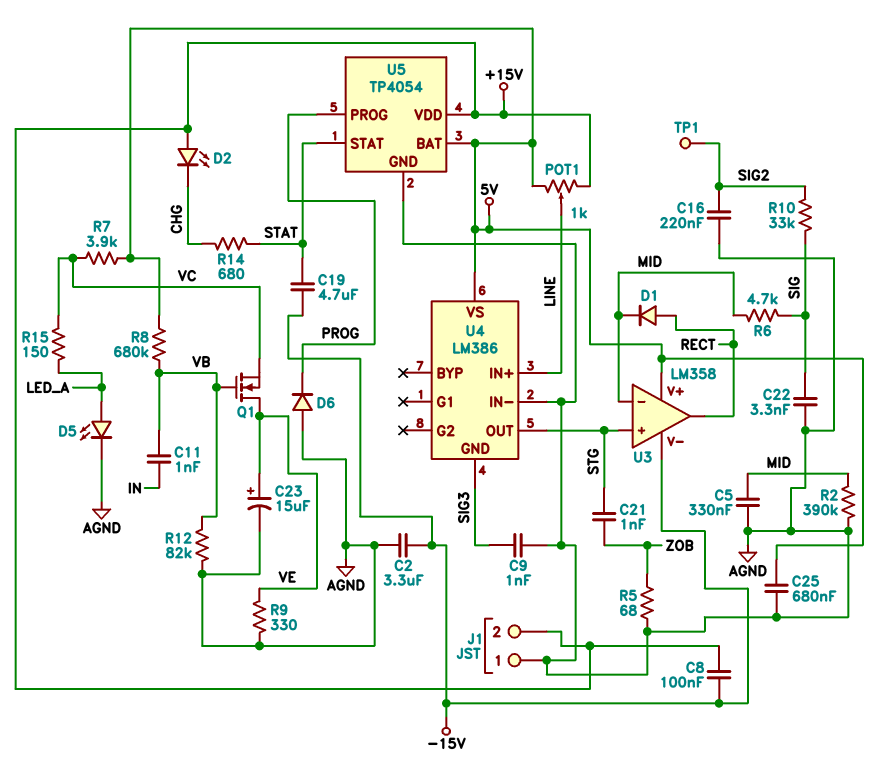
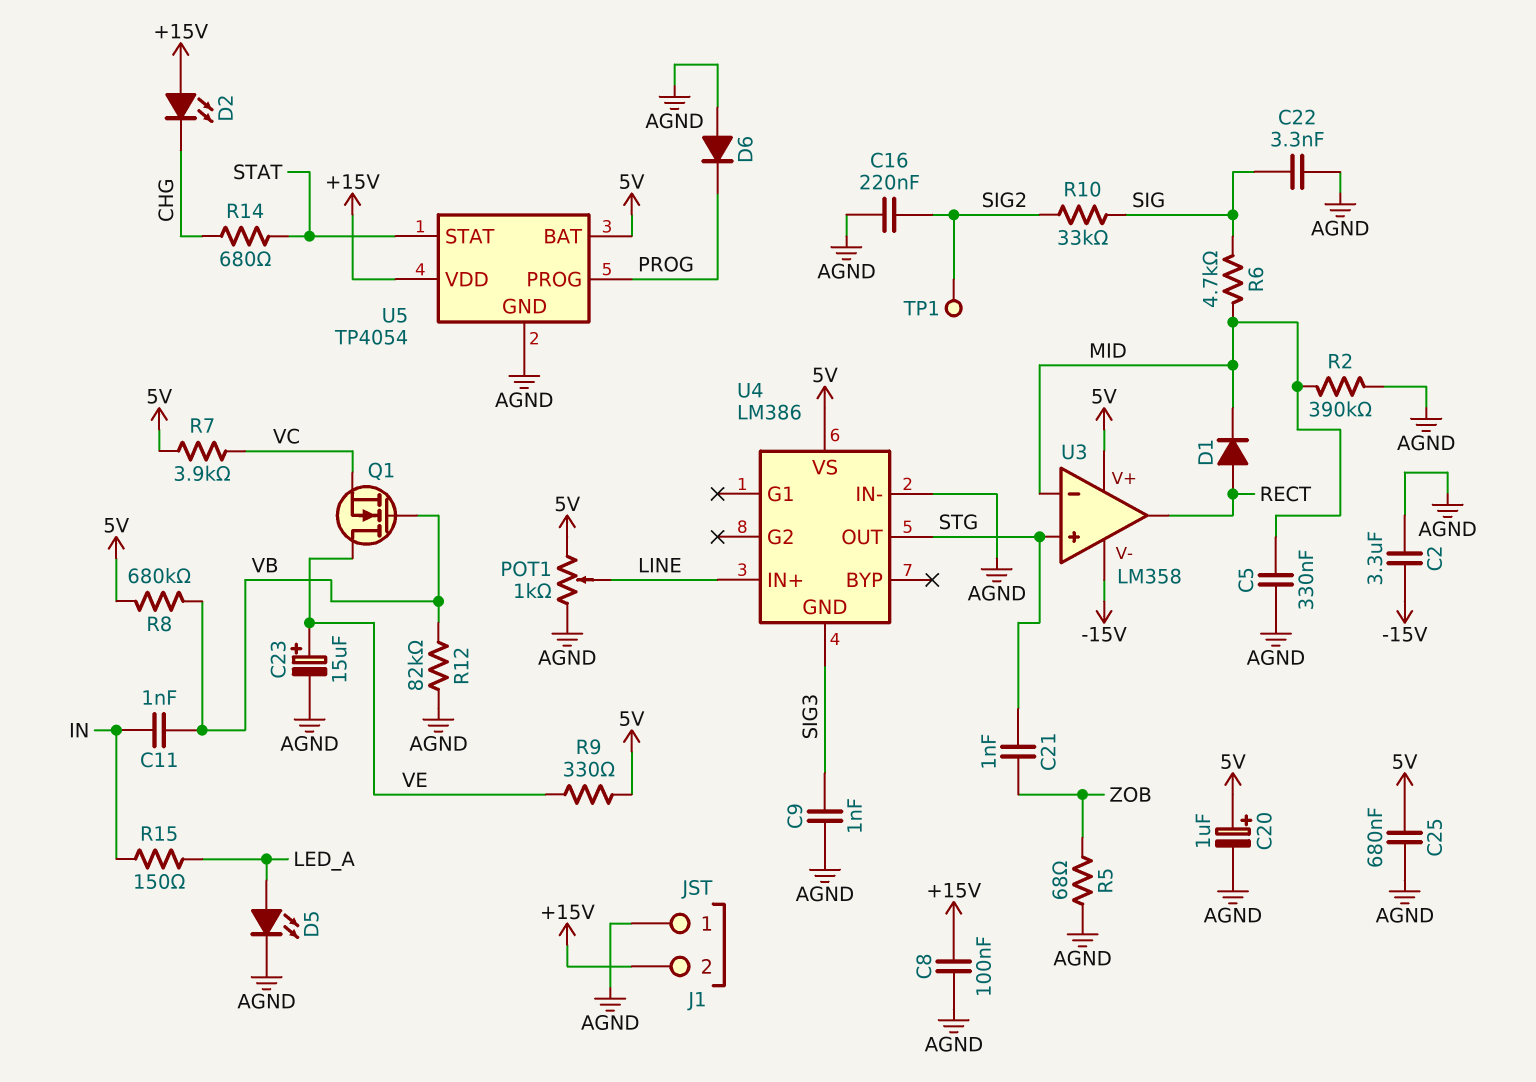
C8: 100nF (+15V, -15V) -> 100nF (+15V, AGND)
C19: 4.7uF (-15V, STAT) -> none
C20: none -> 1uF (plus 5V, minus AGND)
POT1: 1k (+15V, 5V, wiper LINE) -> 1k (5V, AGND, wiper LINE)
R9: 330 (AGND, VE) -> 330 (5V, VE)
R15: 150 (LED_A, VC) -> 150 (IN, LED_A)

